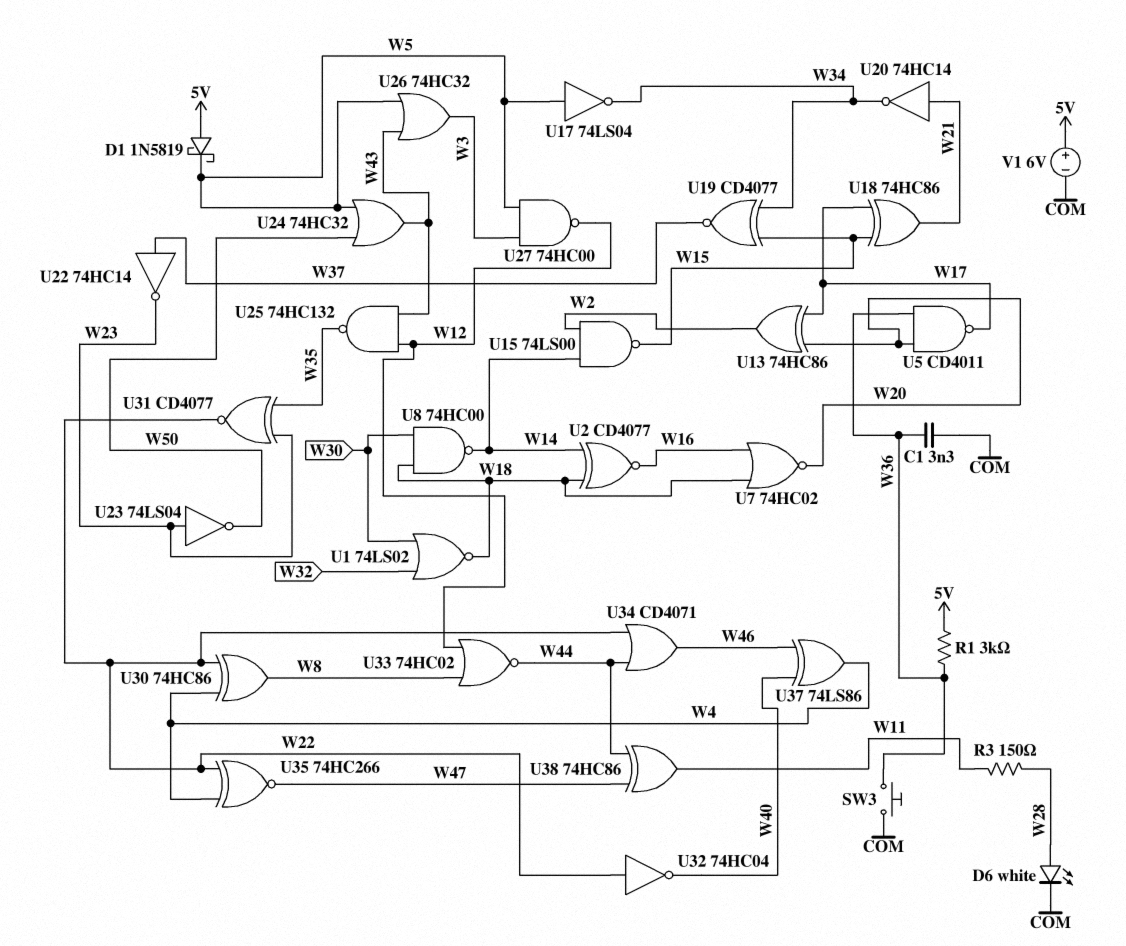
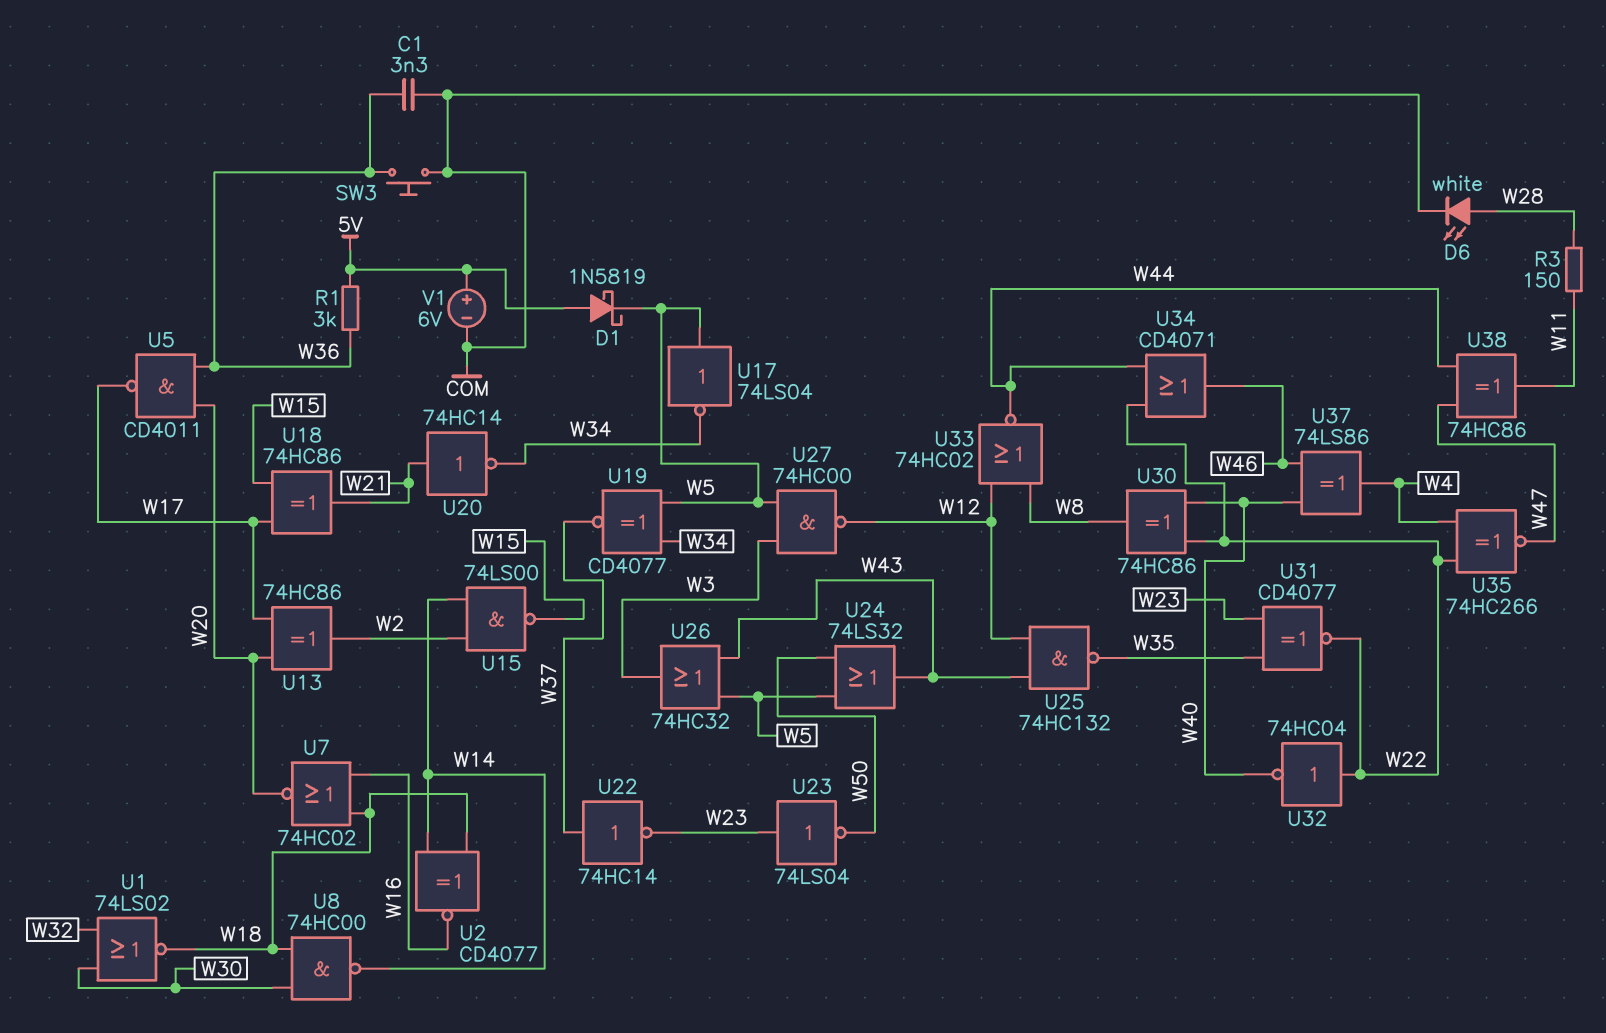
U19: XNOR CD4077 (in W15, in W34, out W37) -> XNOR CD4077 (in W5, in W34, out W37)
U24: OR 74HC32 (in W5, in W50, out W43) -> OR 74LS32 (in W5, in W50, out W43)
U30: XOR 74HC86 (in W4, in W22, out W8) -> XOR 74HC86 (in W22, in W40, out W8)

